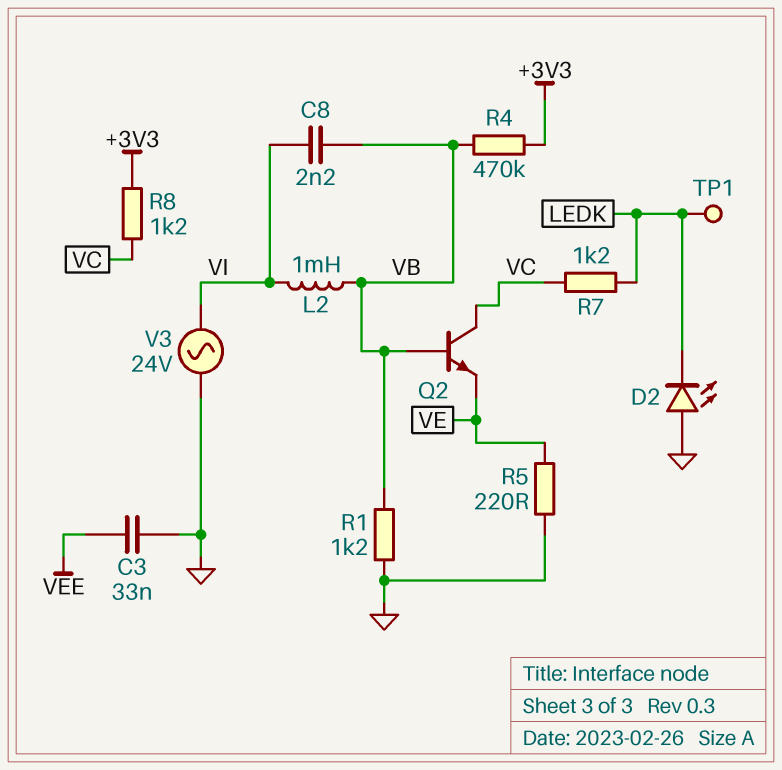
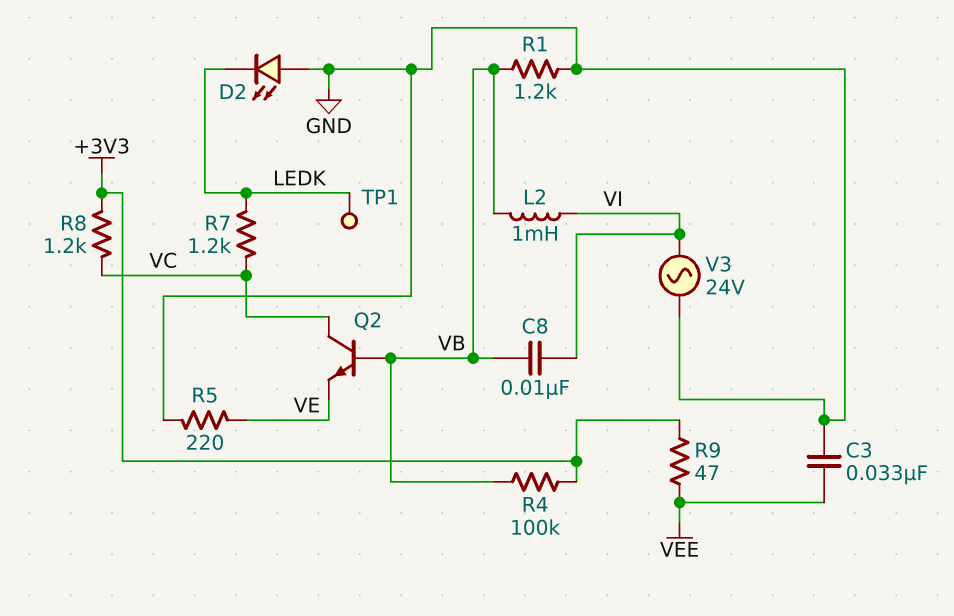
C8: 2.2nF (VB, VI) -> 10nF (VB, VI)
R4: 470k (+3V3, VB) -> 100k (+3V3, VB)
R9: none -> 47 (+3V3, VEE)

